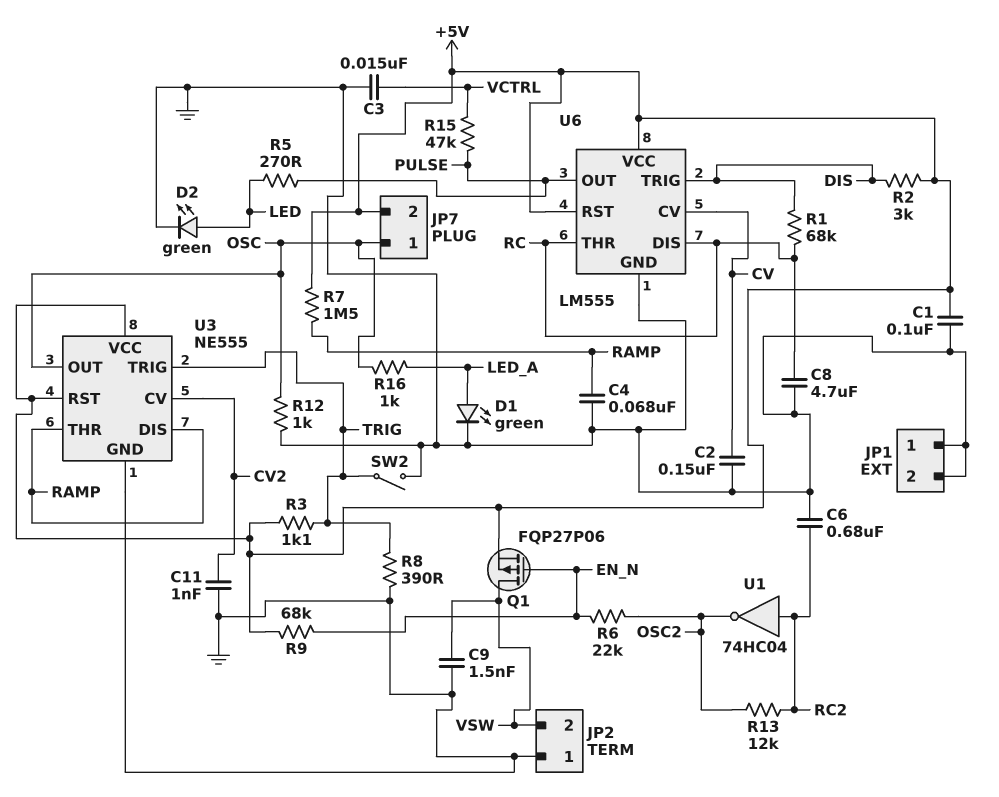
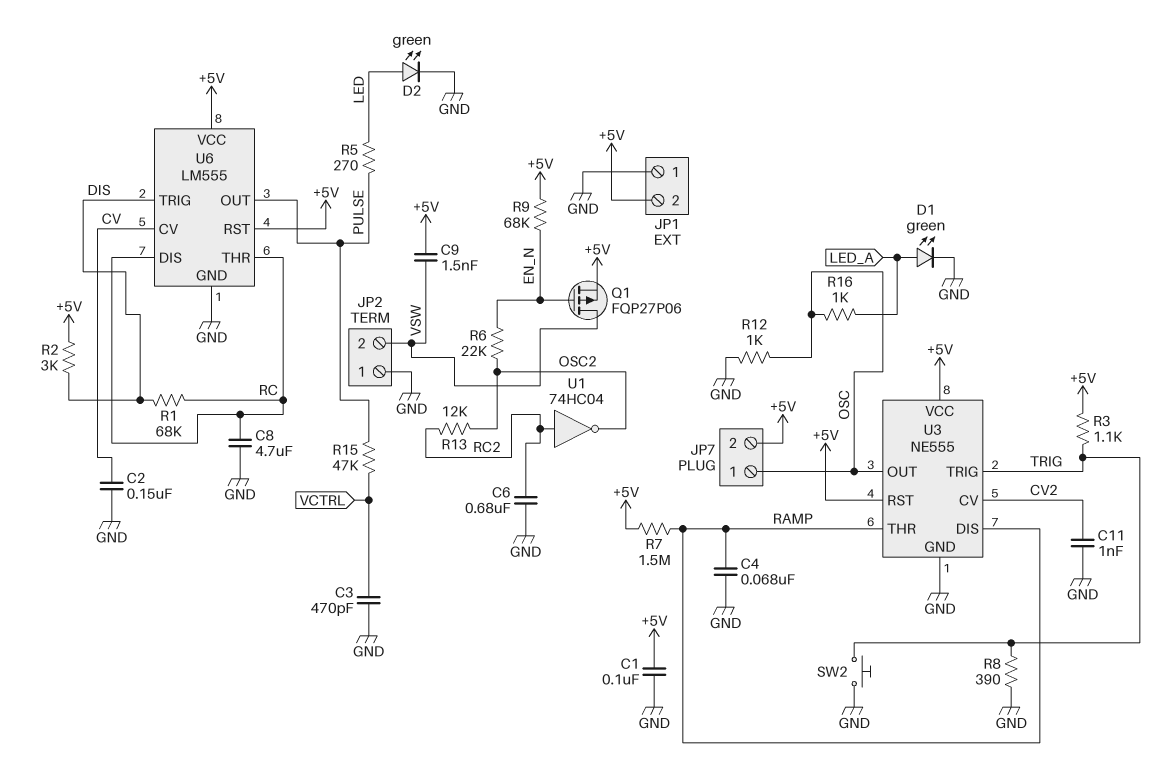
C3: 15nF (GND, VCTRL) -> 470pF (GND, VCTRL)
C9: 1.5nF (GND, VSW) -> 1.5nF (+5V, VSW)
JP1 pin 2: GND -> +5V
SW2: switch (GND, TRIG) -> button (GND, TRIG)

